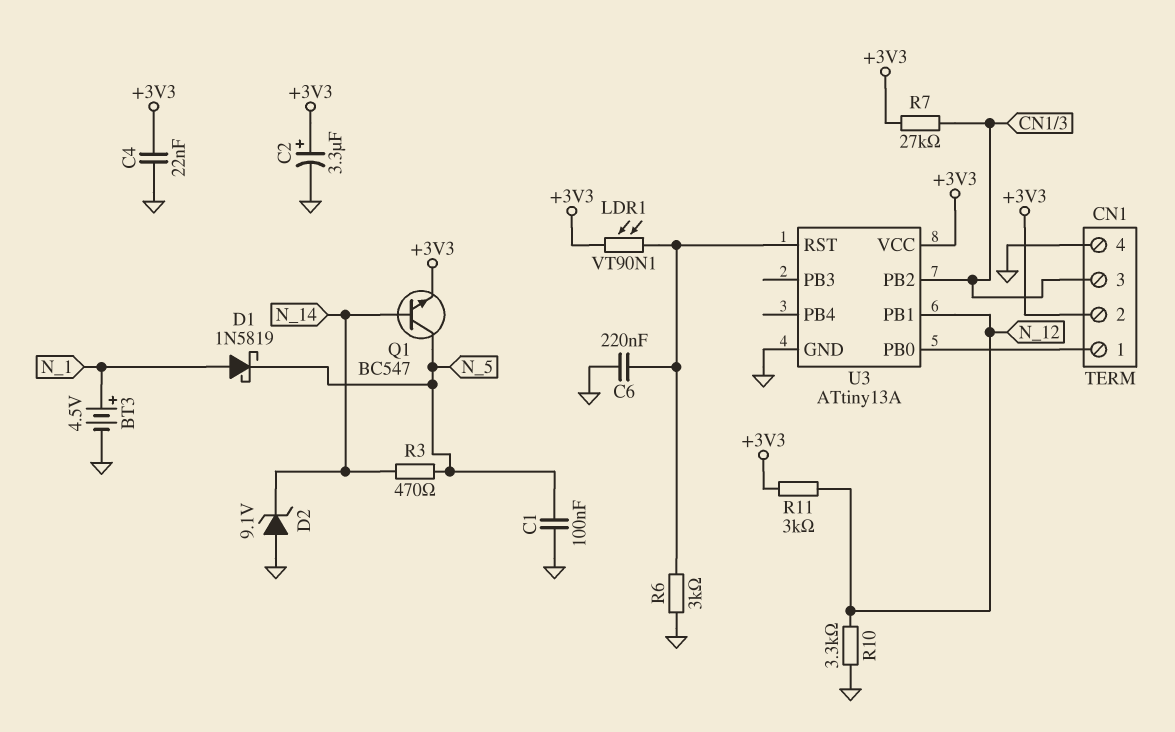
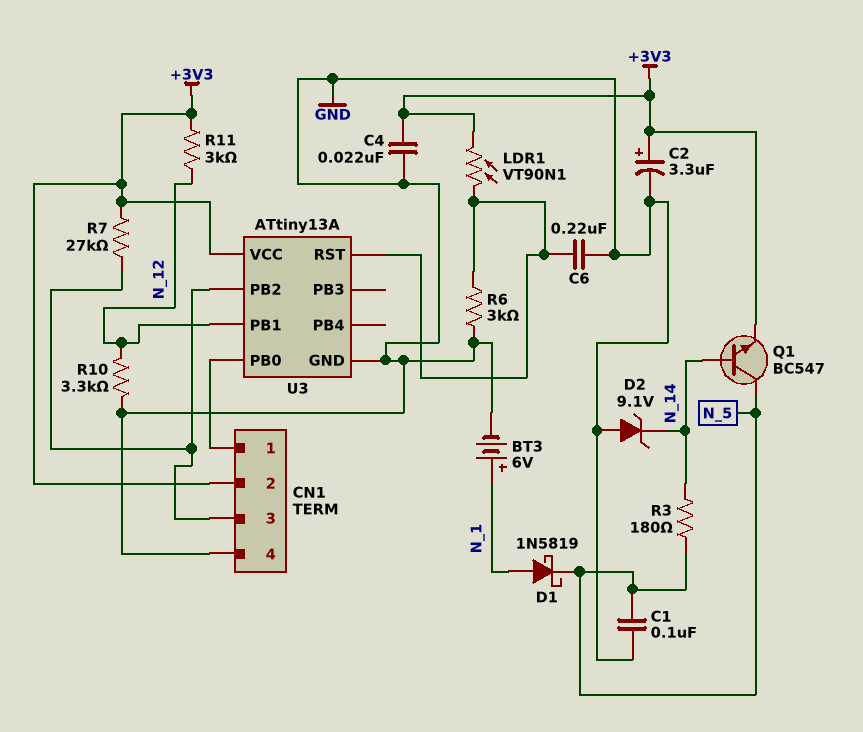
BT3: 4.5V (plus N_1, minus GND) -> 6V (plus N_1, minus GND)
R3: 470 (N_5, N_14) -> 180 (N_5, N_14)

